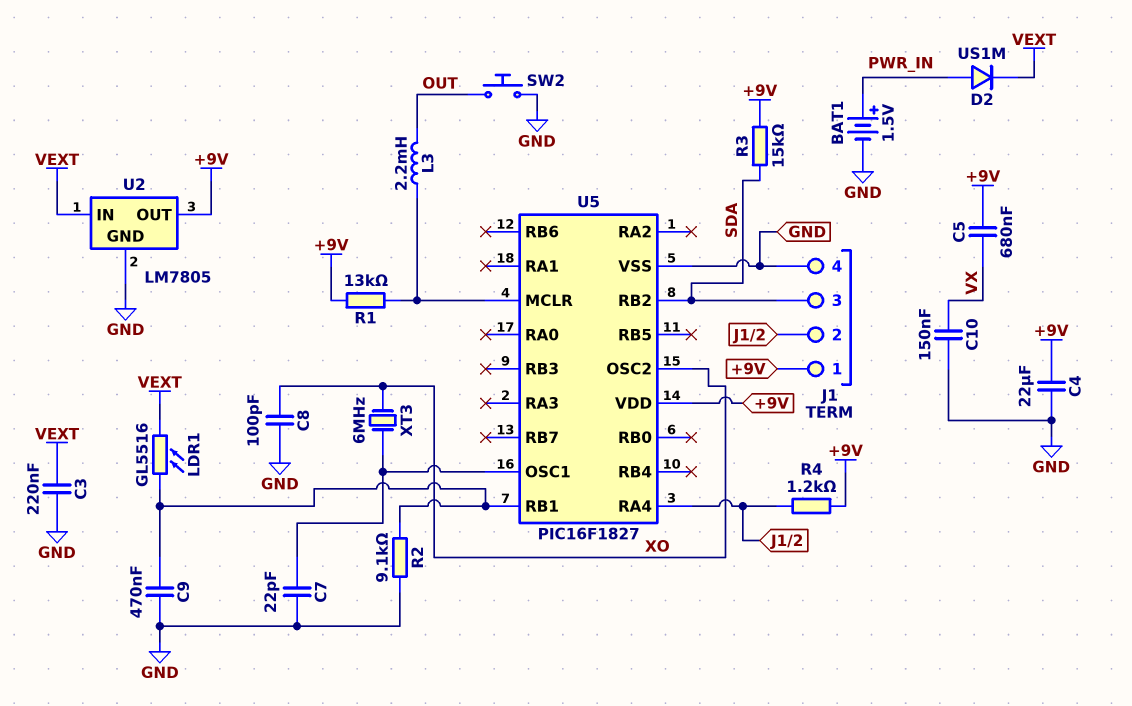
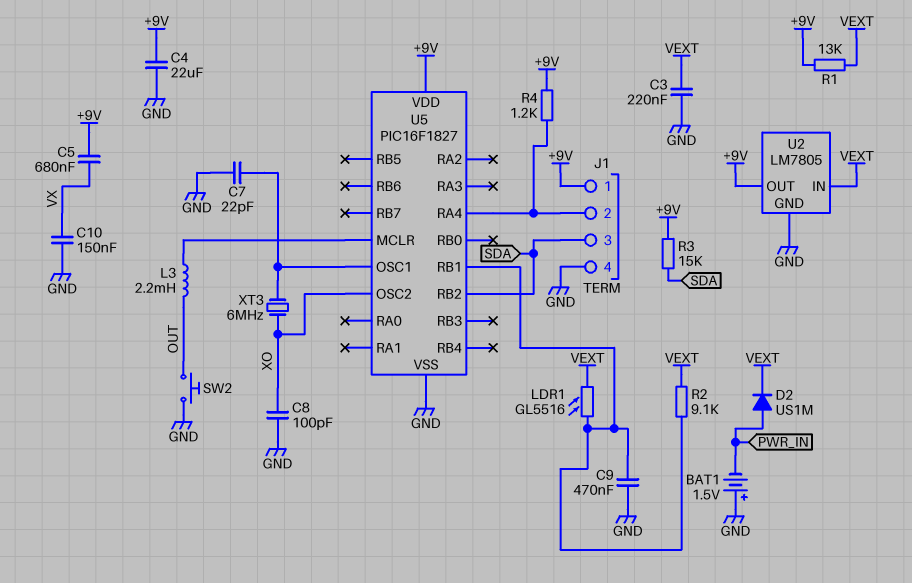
BAT1: 1.5V (plus PWR_IN, minus GND) -> 1.5V (plus GND, minus PWR_IN)
R1: 13k (+9V, U5/MCLR) -> 13k (+9V, VEXT)
R2: 9.1k (GND, U5/RB1) -> 9.1k (U5/RB1, VEXT)

